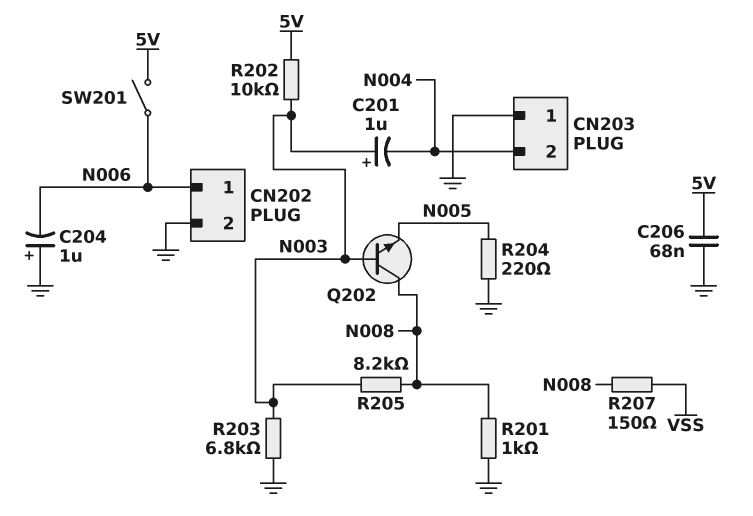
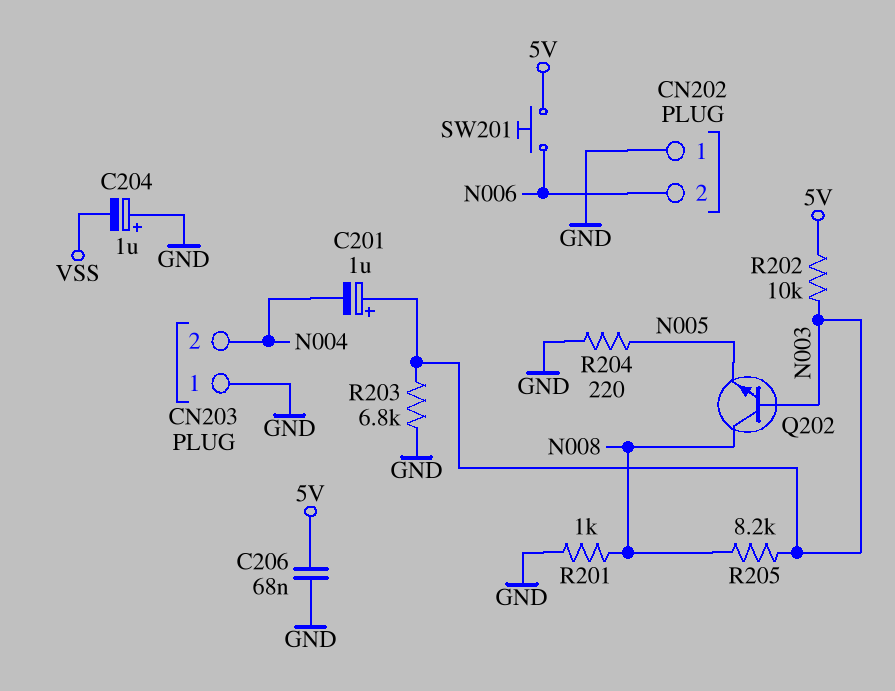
C204: 1uF (plus GND, minus N006) -> 1uF (plus GND, minus VSS)
CN202 pin 1: N006 -> GND
CN202 pin 2: GND -> N006
R207: 150 (N008, VSS) -> none
SW201: switch (5V, N006) -> button (5V, N006)

